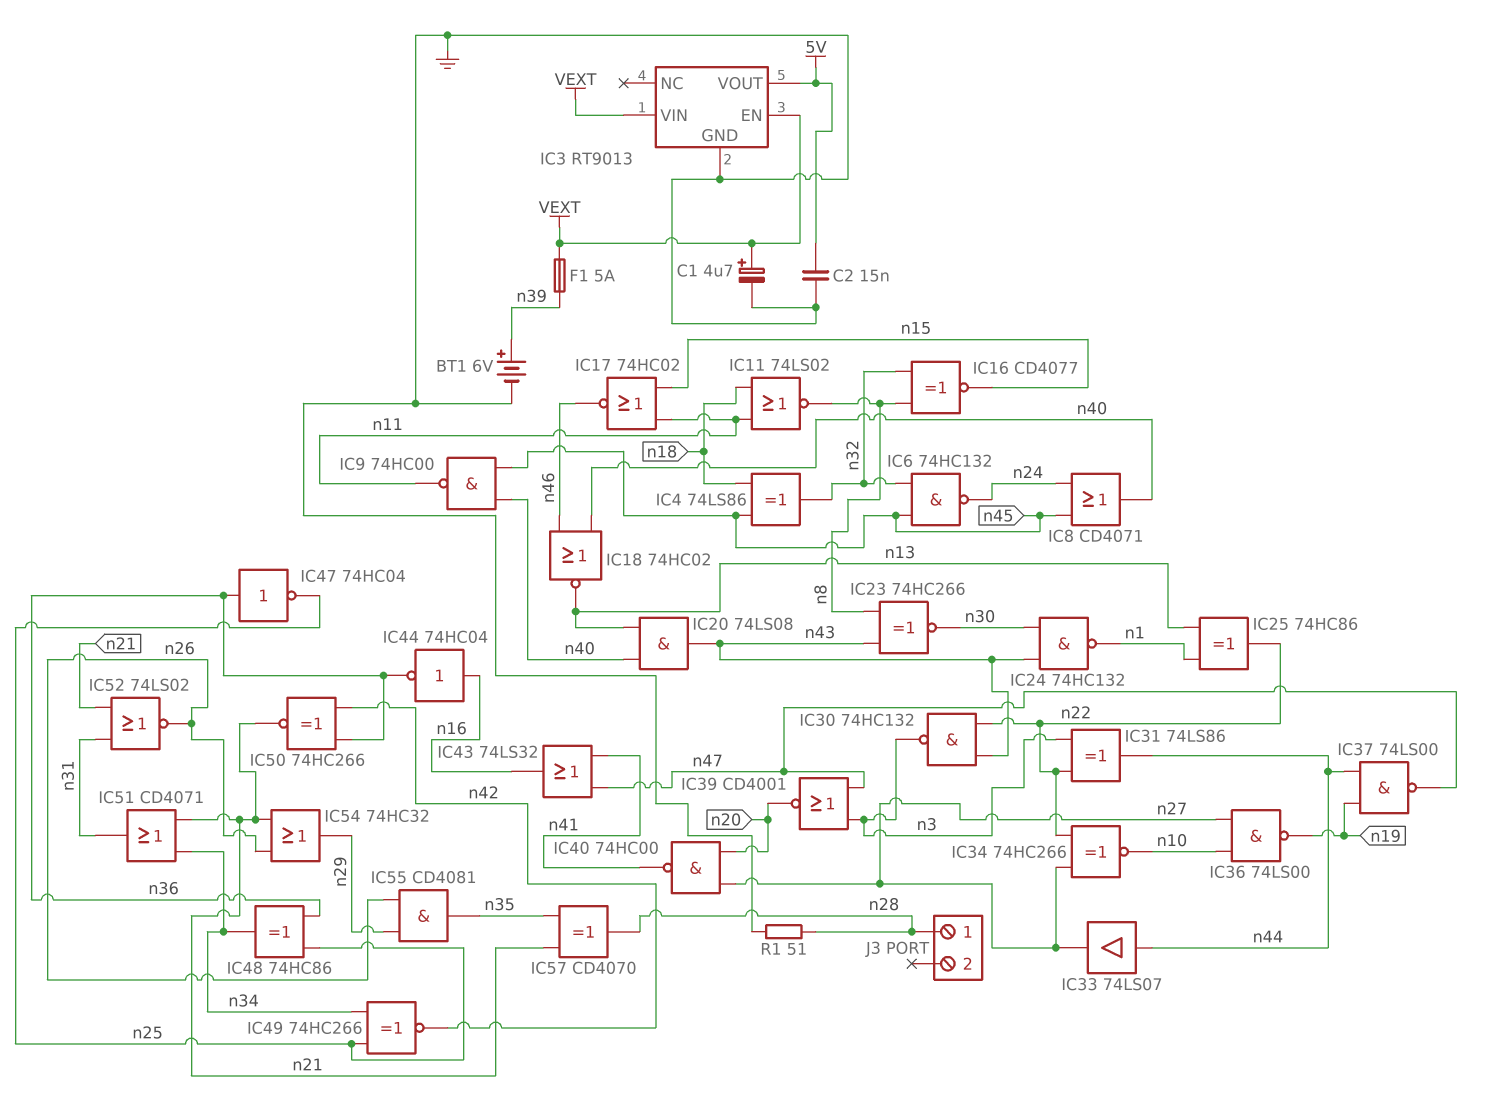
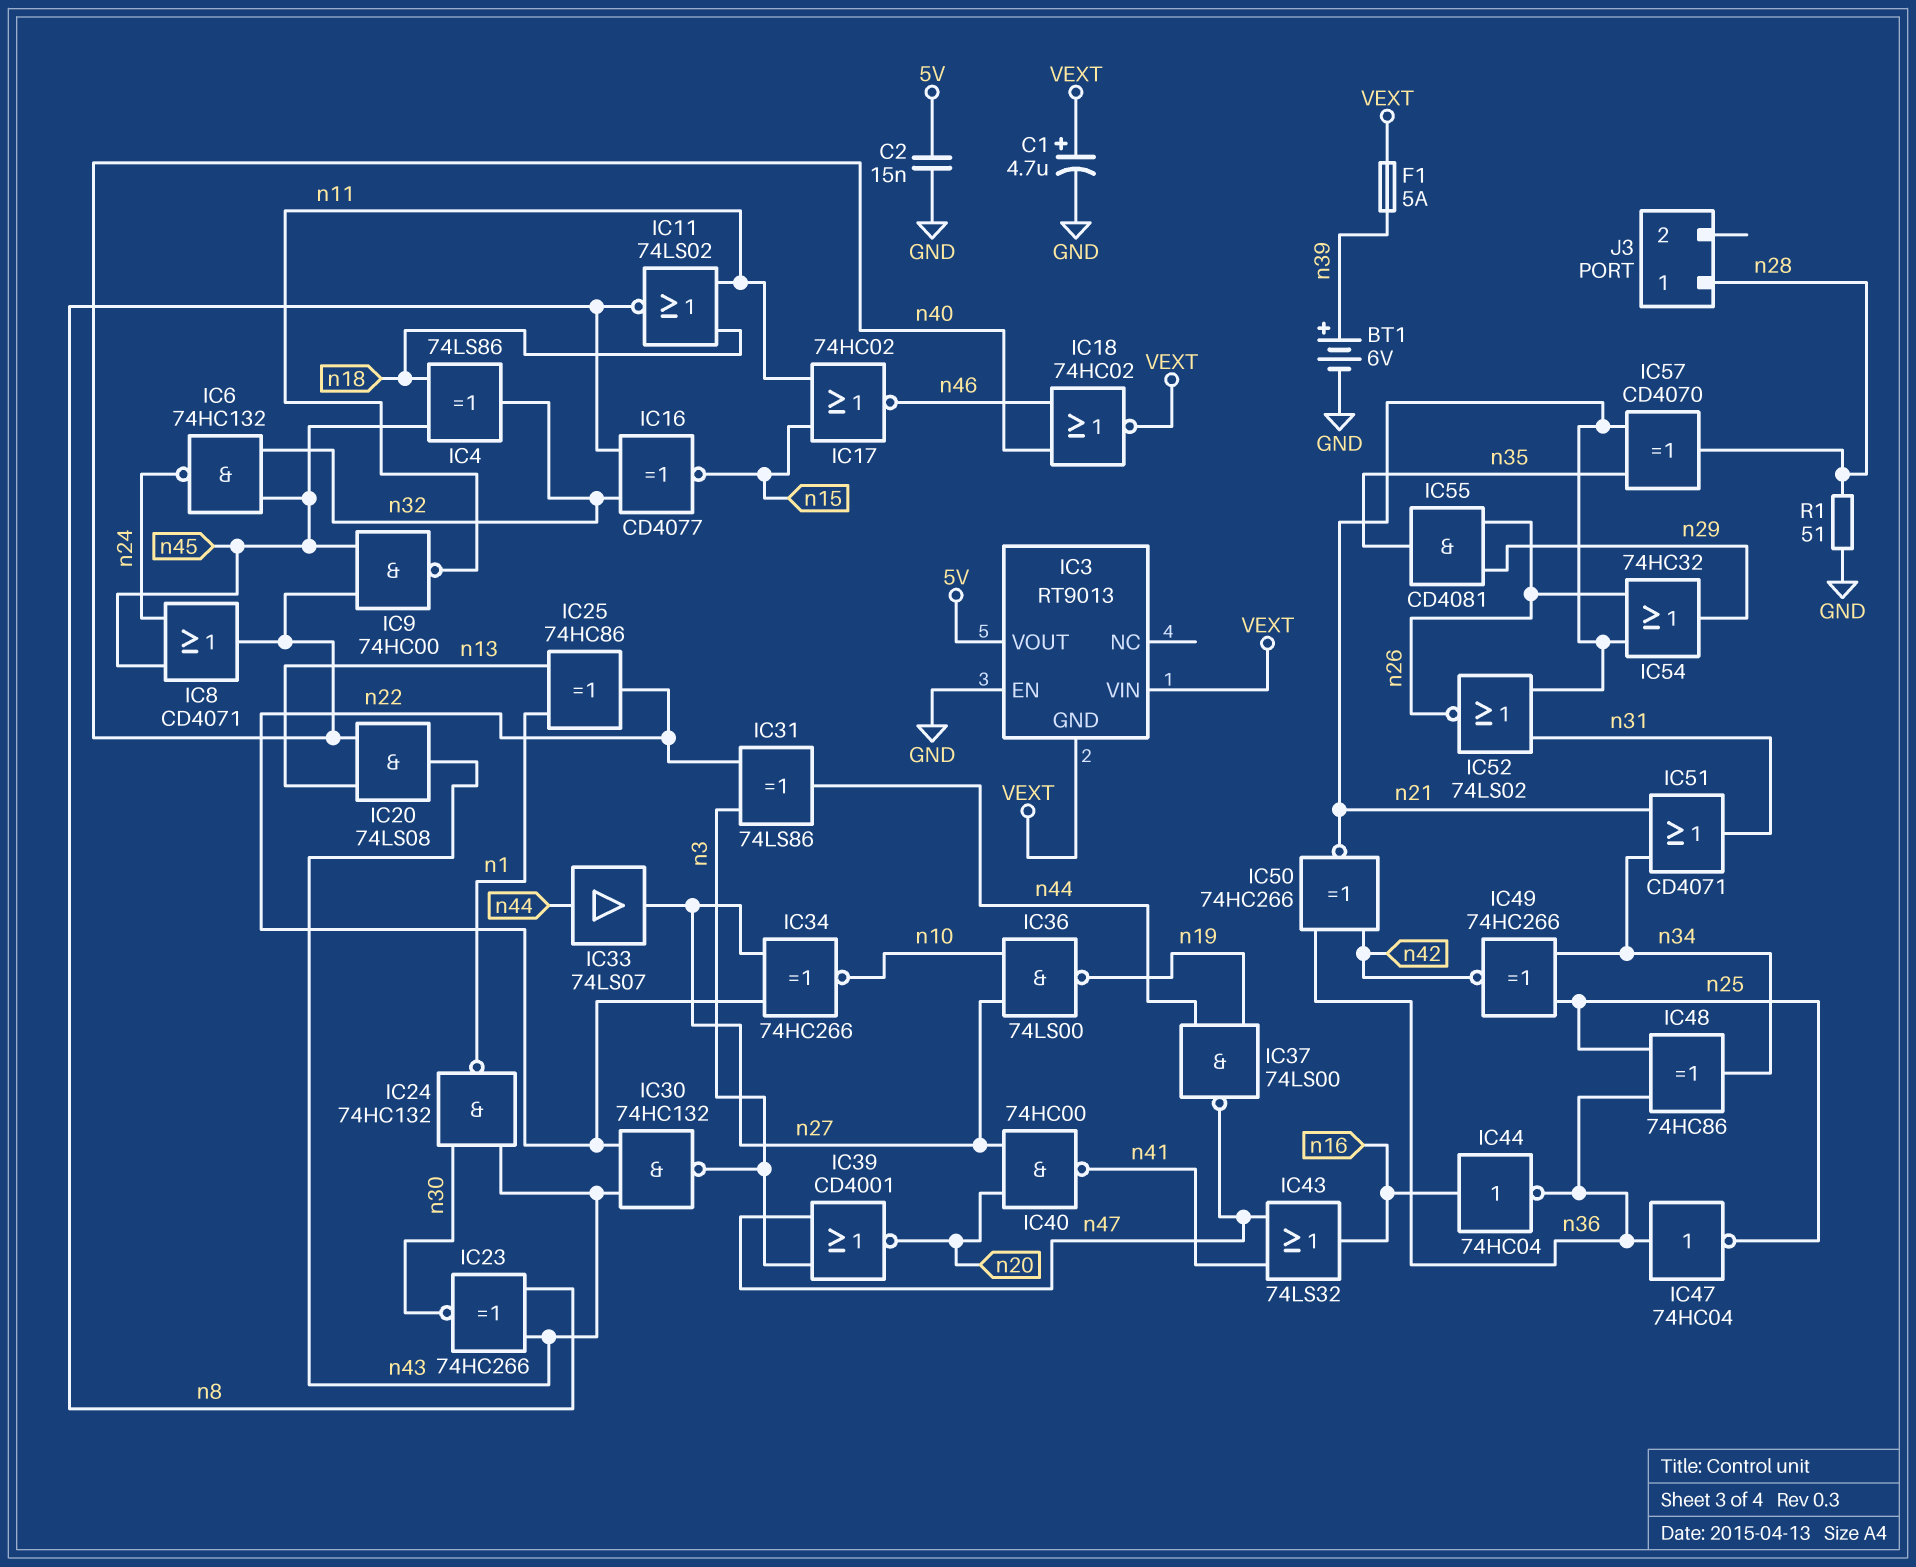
IC3 pin EN: VEXT -> GND
IC3 pin GND: GND -> VEXT
IC18: NOR 74HC02 (in n40, in n46, out n13) -> NOR 74HC02 (in n40, in n46, out VEXT)

